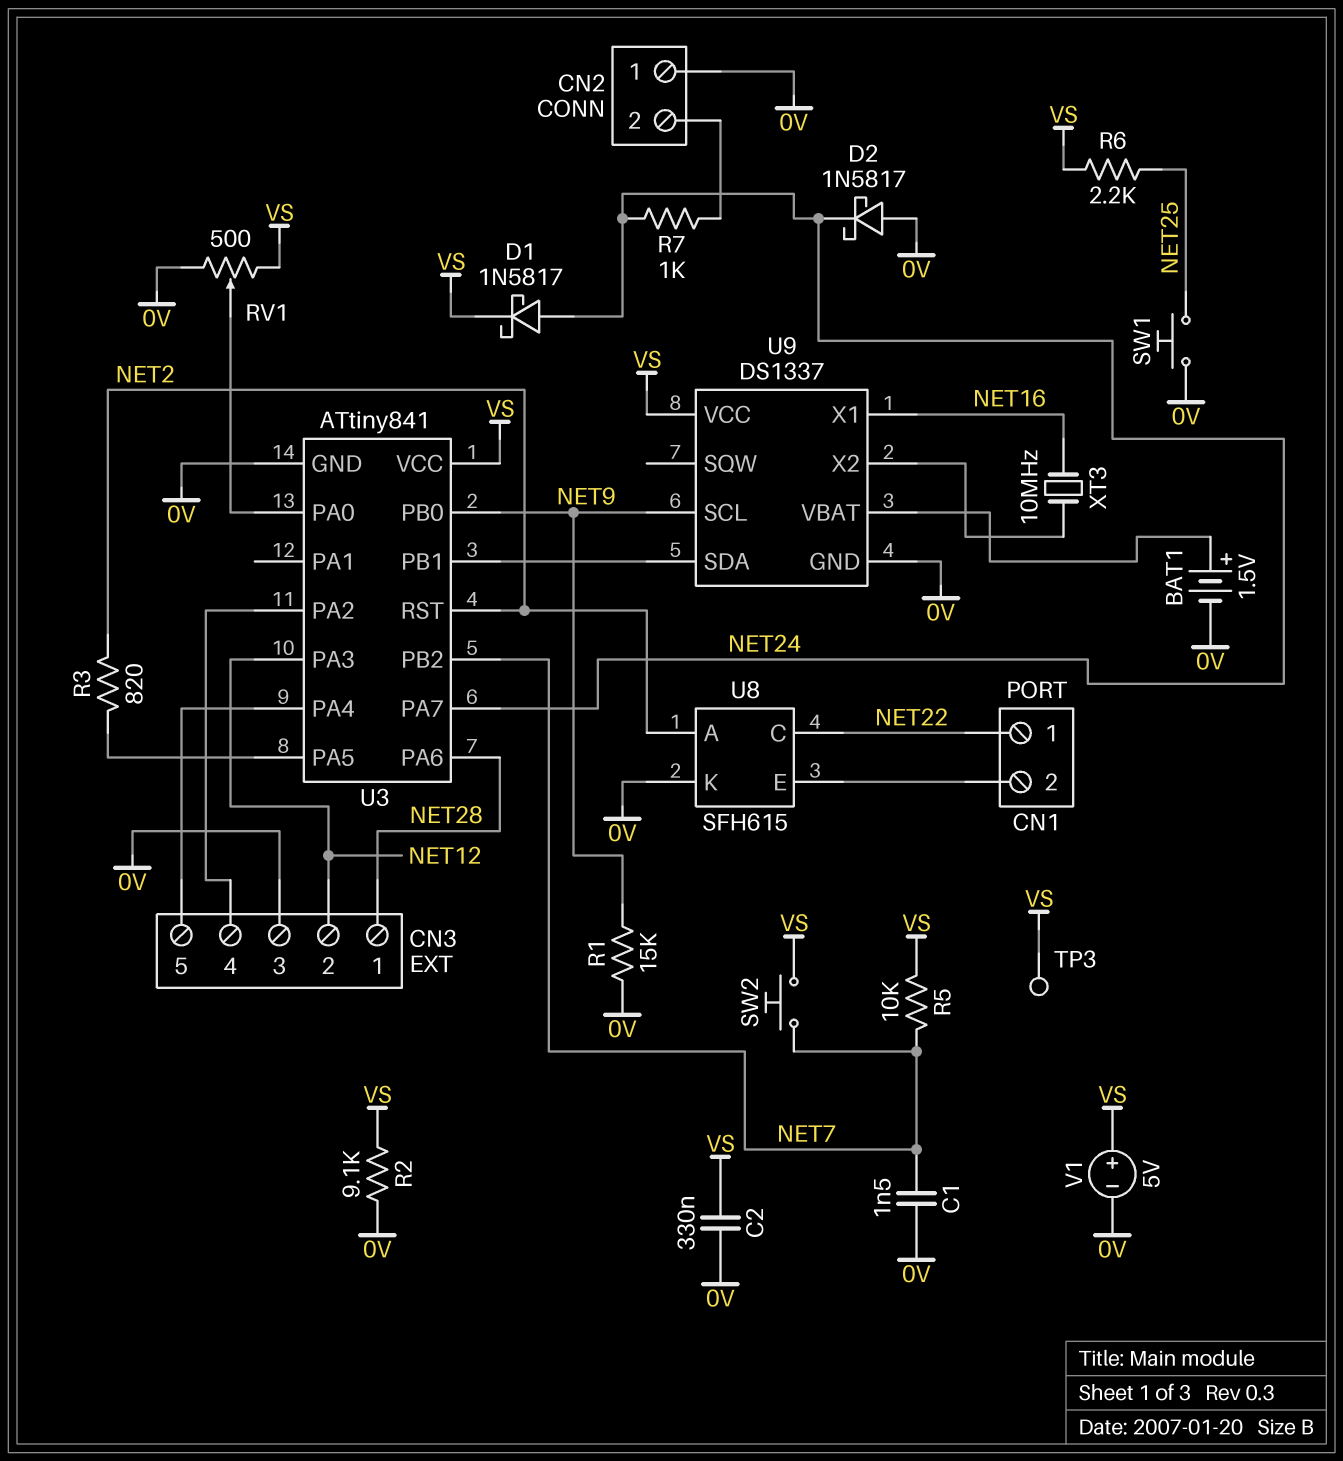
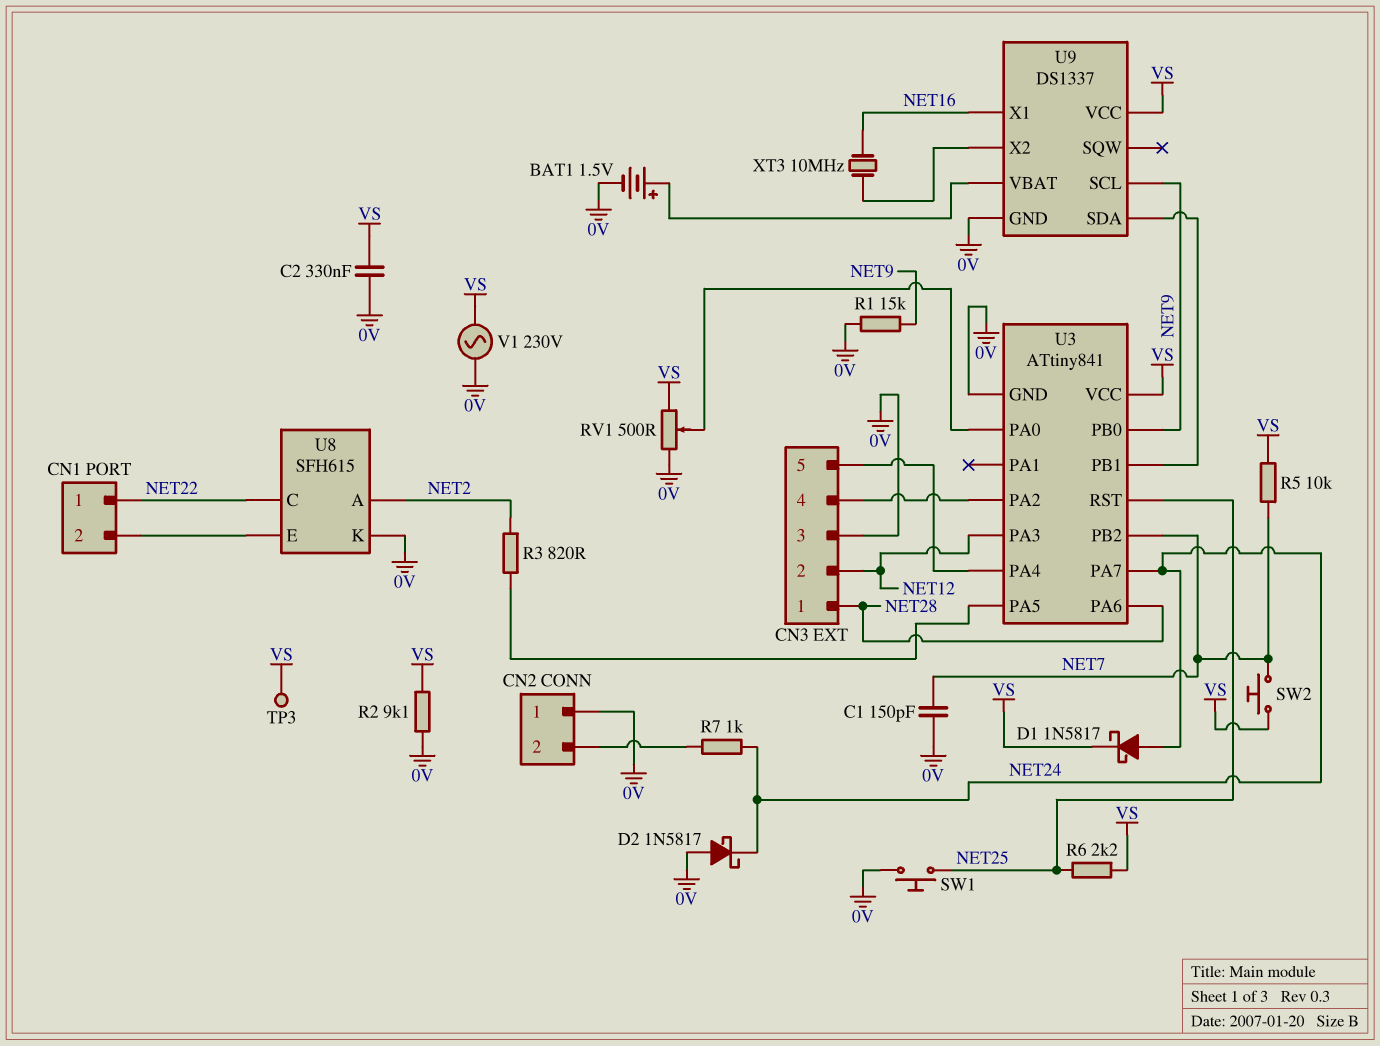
C1: 1.5nF (0V, NET7) -> 150pF (0V, NET7)
U3 pin RST: NET2 -> NET25
V1: 5V (plus VS, minus 0V) -> AC 230V (0V, VS)

